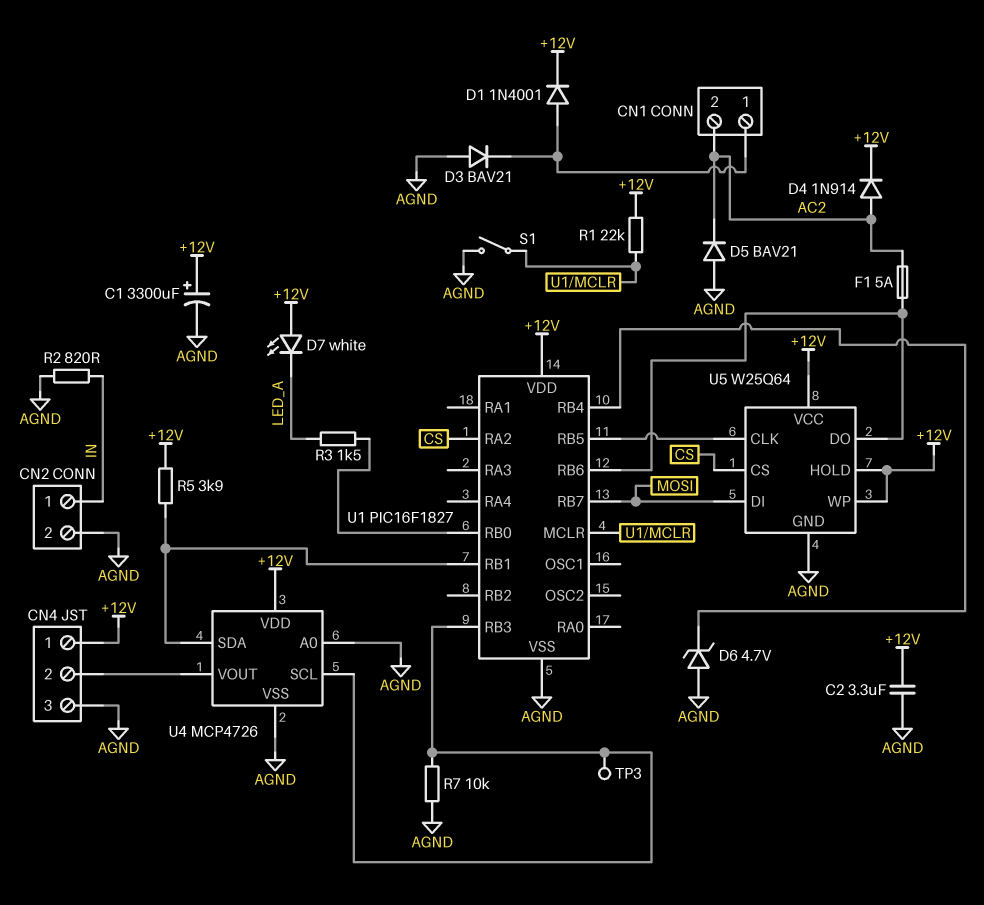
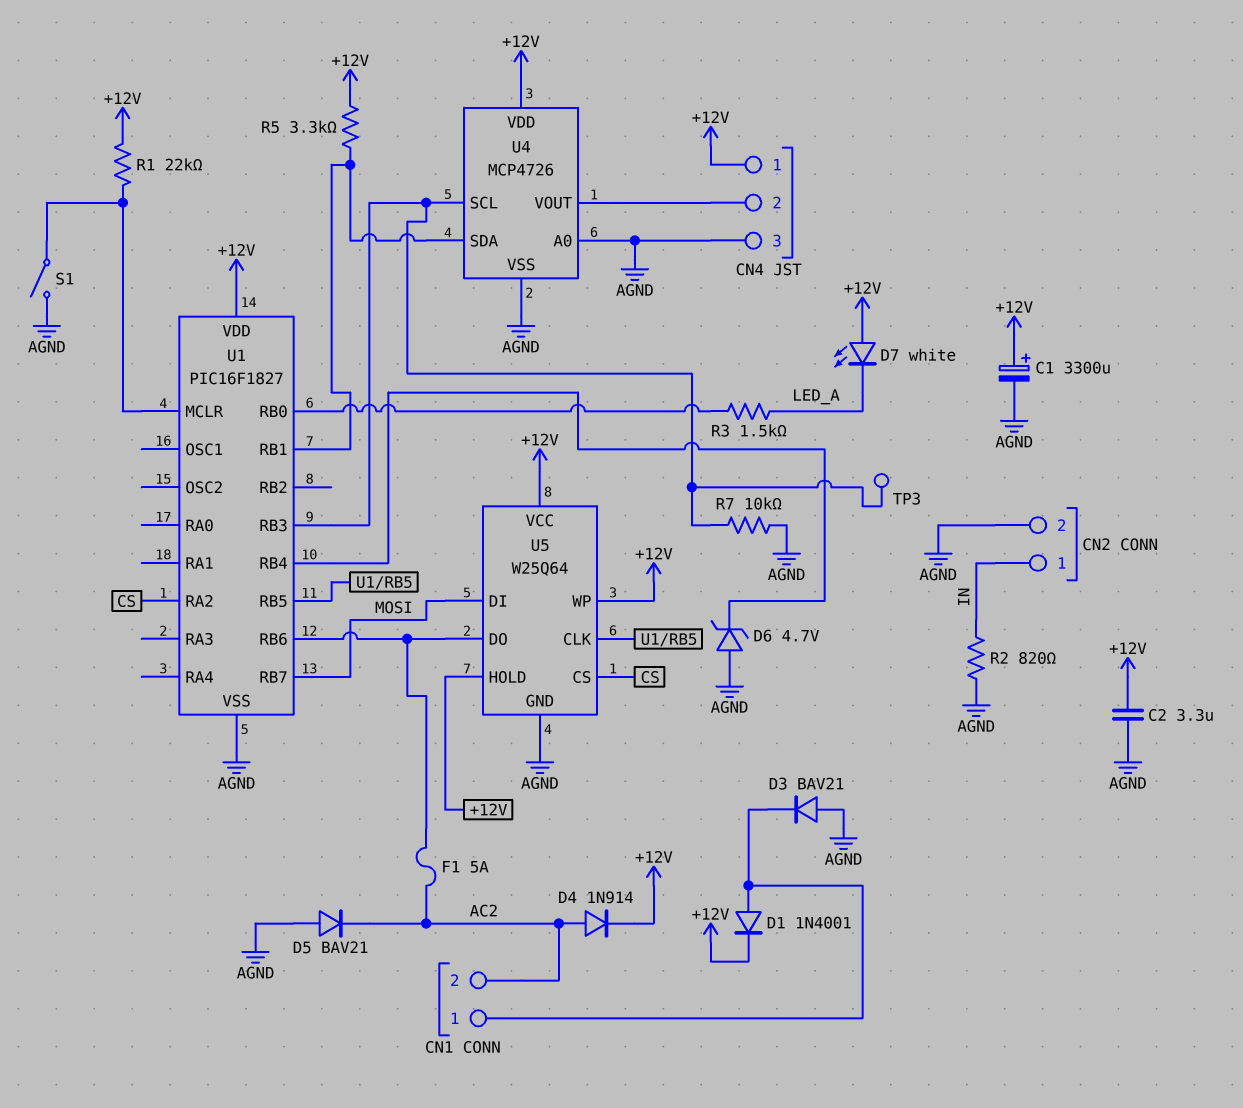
R5: 3.9k (+12V, U1/RB1) -> 3.3k (+12V, U1/RB1)

